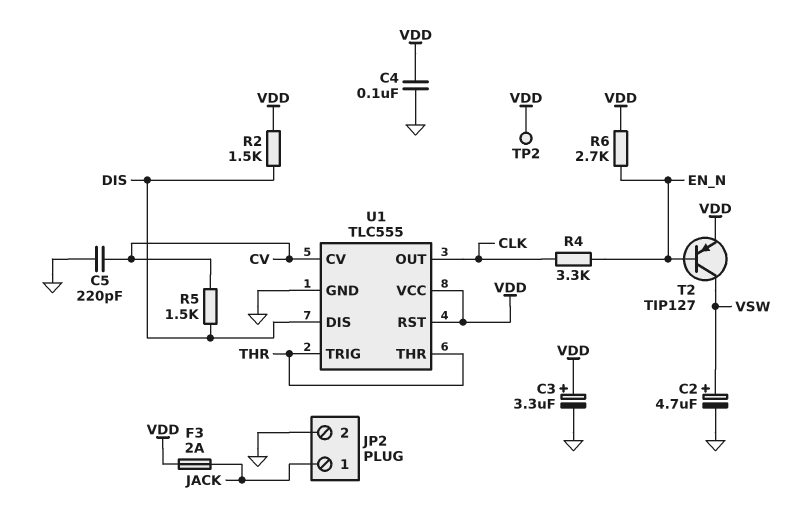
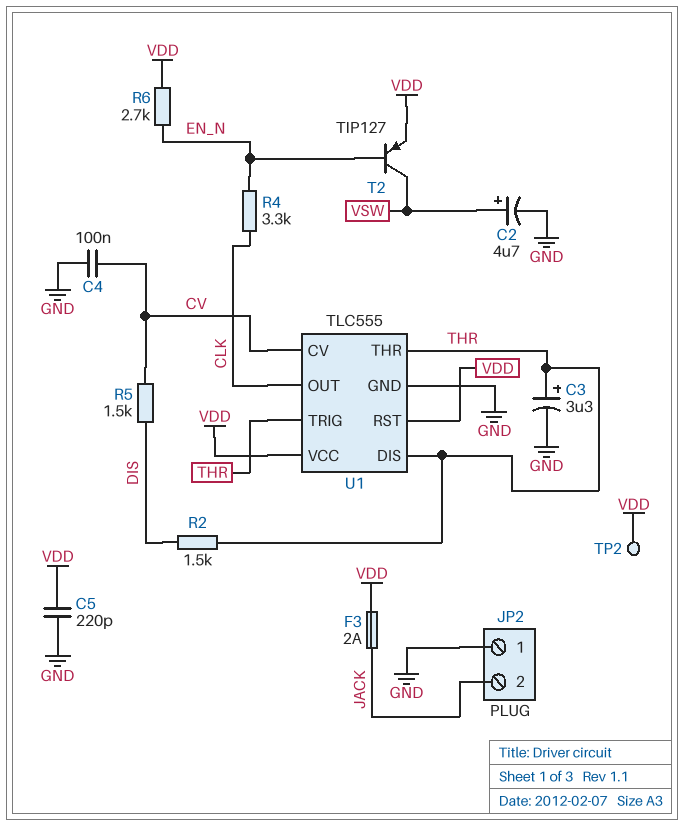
C3: 3.3uF (plus VDD, minus GND) -> 3.3uF (plus THR, minus GND)
C4: 100nF (GND, VDD) -> 100nF (CV, GND)
C5: 220pF (CV, GND) -> 220pF (GND, VDD)
JP2 pin 1: JACK -> GND
JP2 pin 2: GND -> JACK
R2: 1.5k (DIS, VDD) -> 1.5k (DIS, THR)
U1 pin DIS: DIS -> THR

